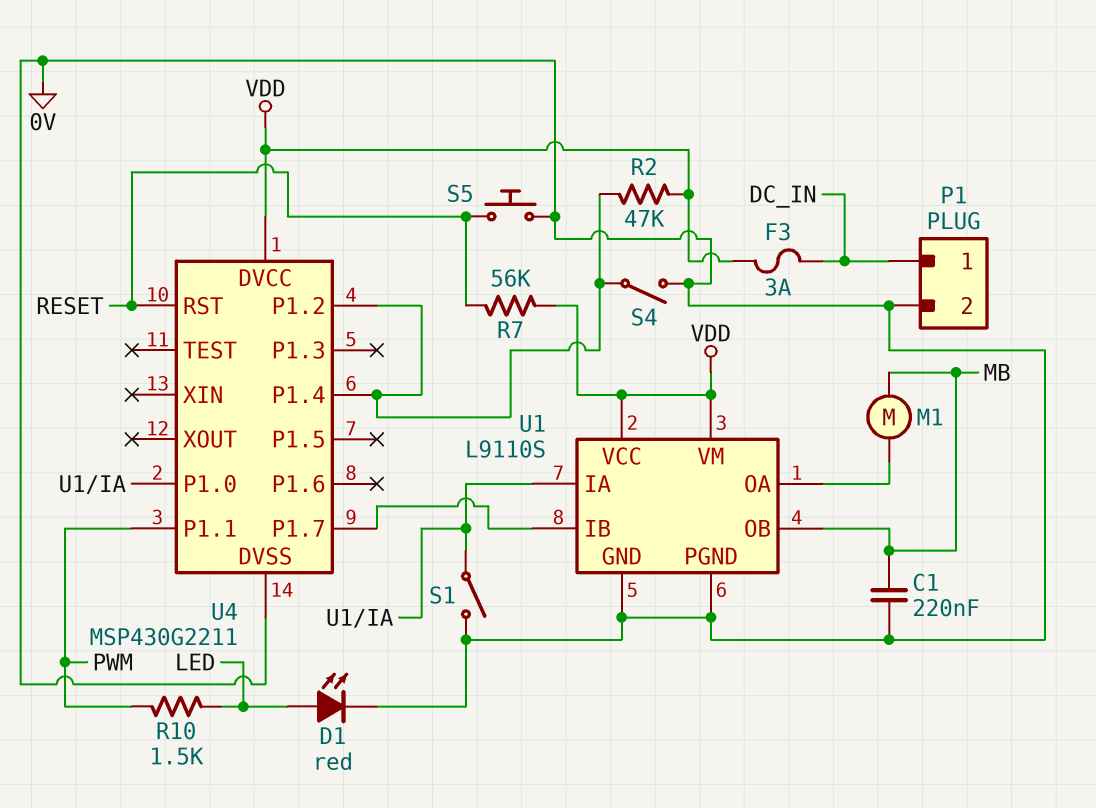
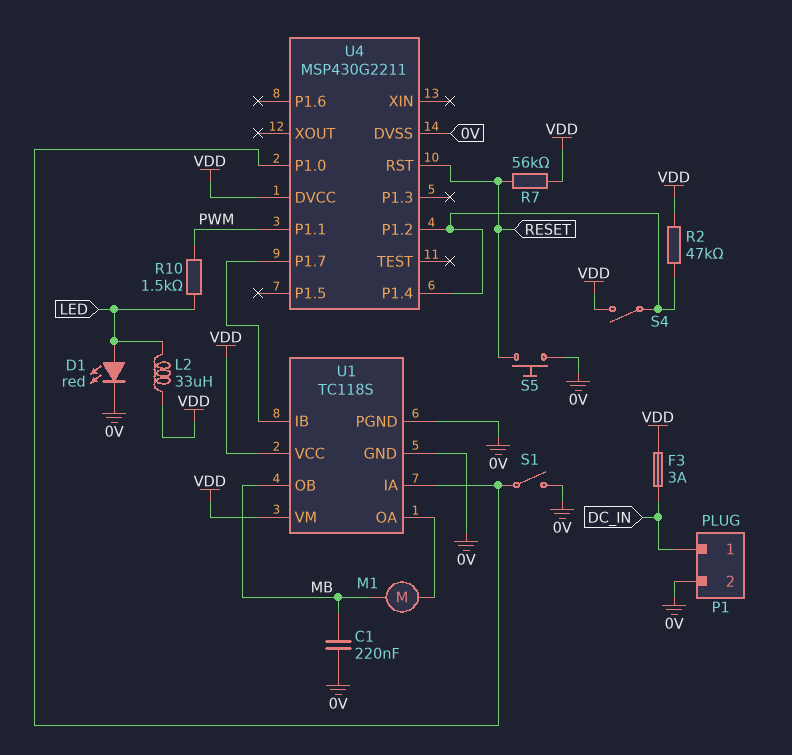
L2: none -> 33uH (LED, VDD)
S4: switch (0V, U4/P1.2) -> switch (U4/P1.2, VDD)
U1: L9110S -> TC118S

